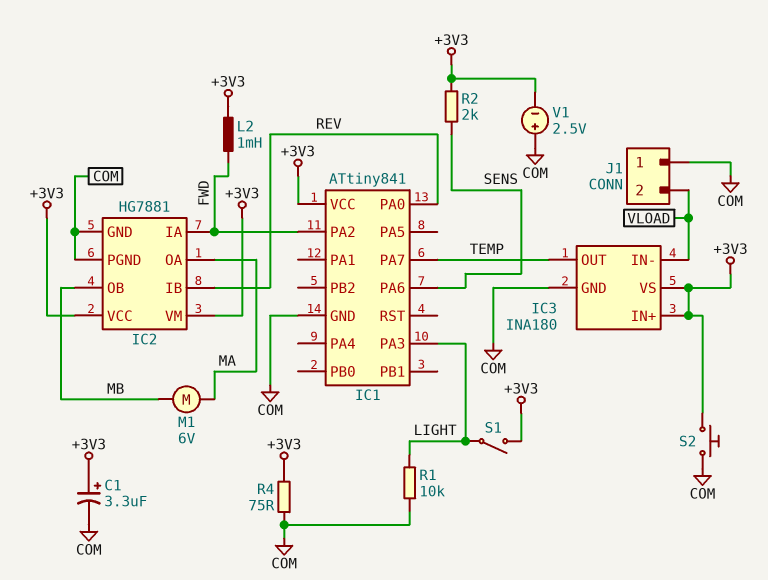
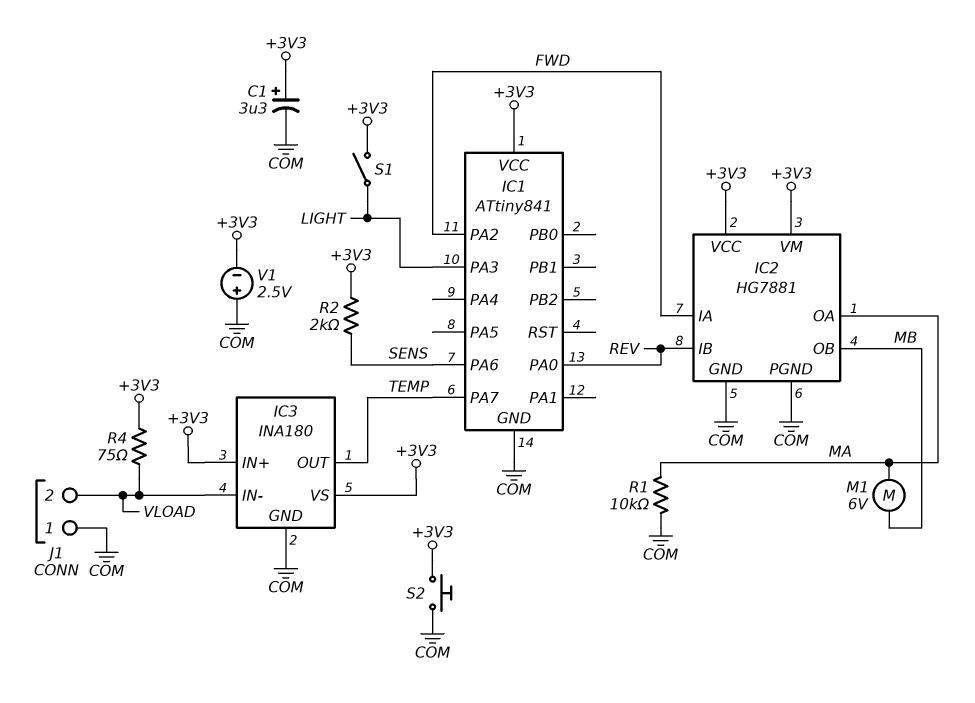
L2: 1mH (+3V3, FWD) -> none
R1: 10k (COM, LIGHT) -> 10k (COM, MA)
R4: 75 (+3V3, COM) -> 75 (+3V3, VLOAD)

